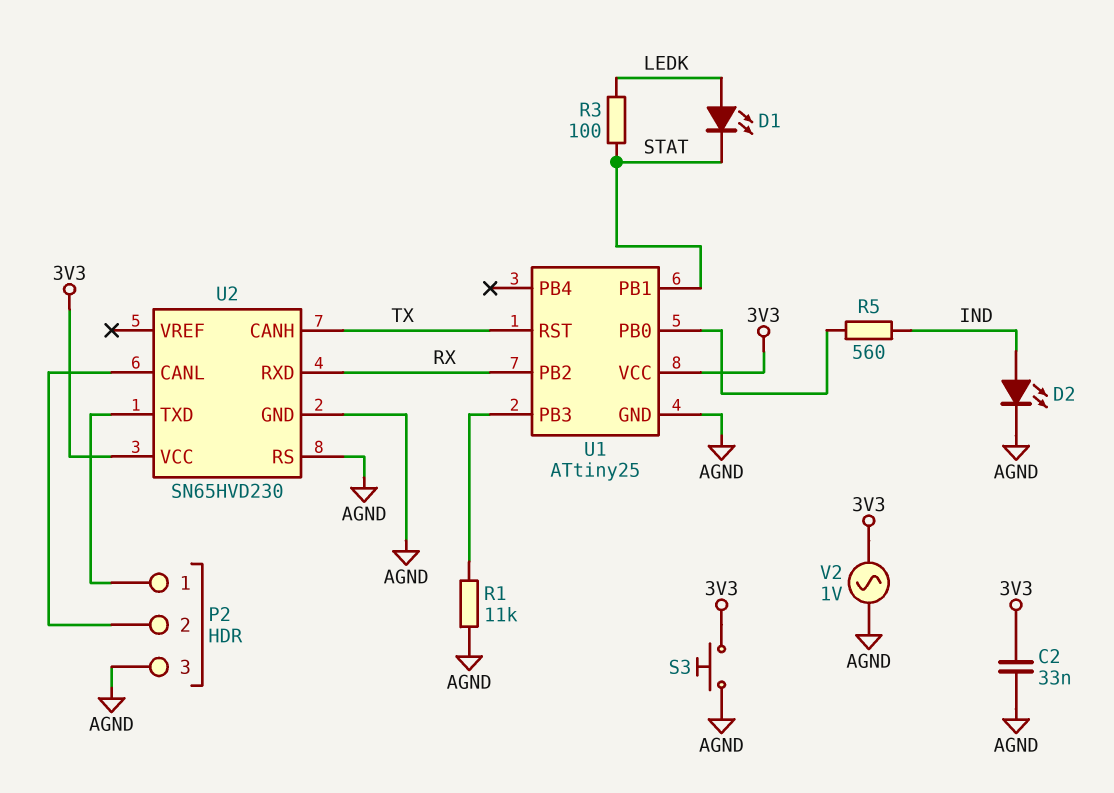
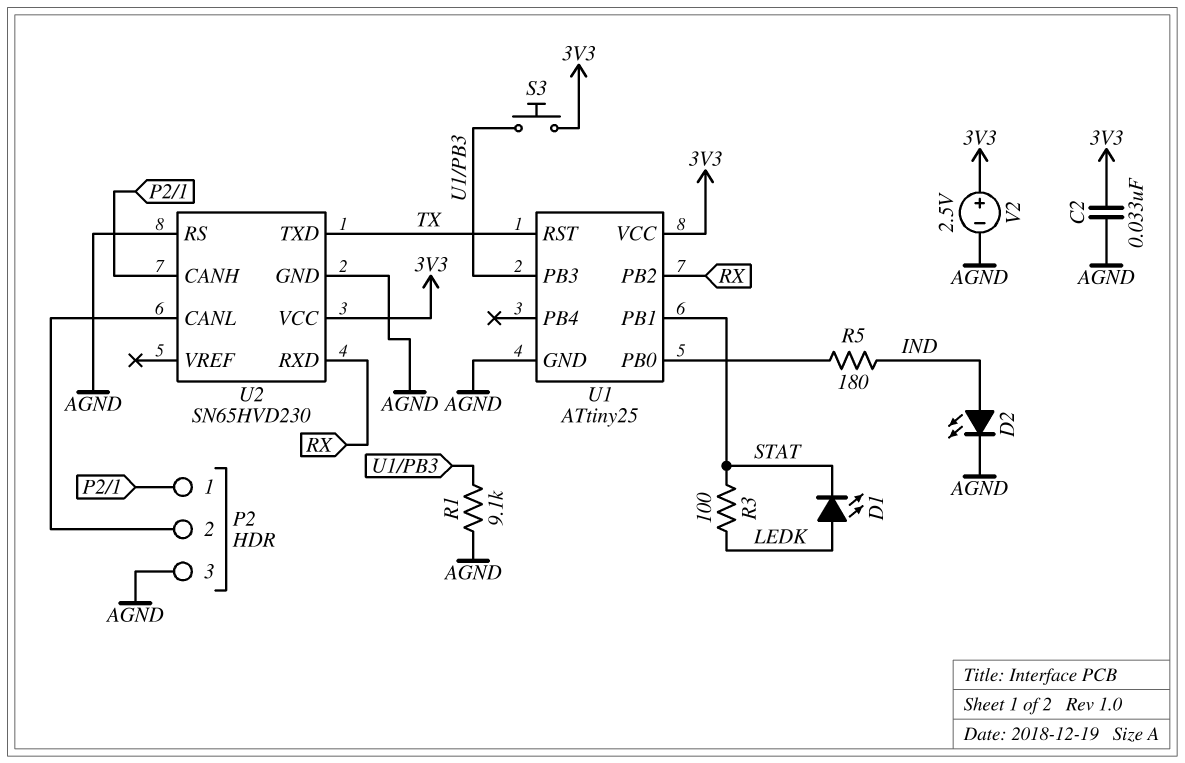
R1: 11k (AGND, U1/PB3) -> 9.1k (AGND, U1/PB3)
R5: 560 (IND, U1/PB0) -> 180 (IND, U1/PB0)
S3: button (3V3, AGND) -> button (3V3, U1/PB3)
U2 pin CANH: TX -> P2/1
U2 pin TXD: P2/1 -> TX
V2: AC 1V (3V3, AGND) -> 2.5V (plus 3V3, minus AGND)

